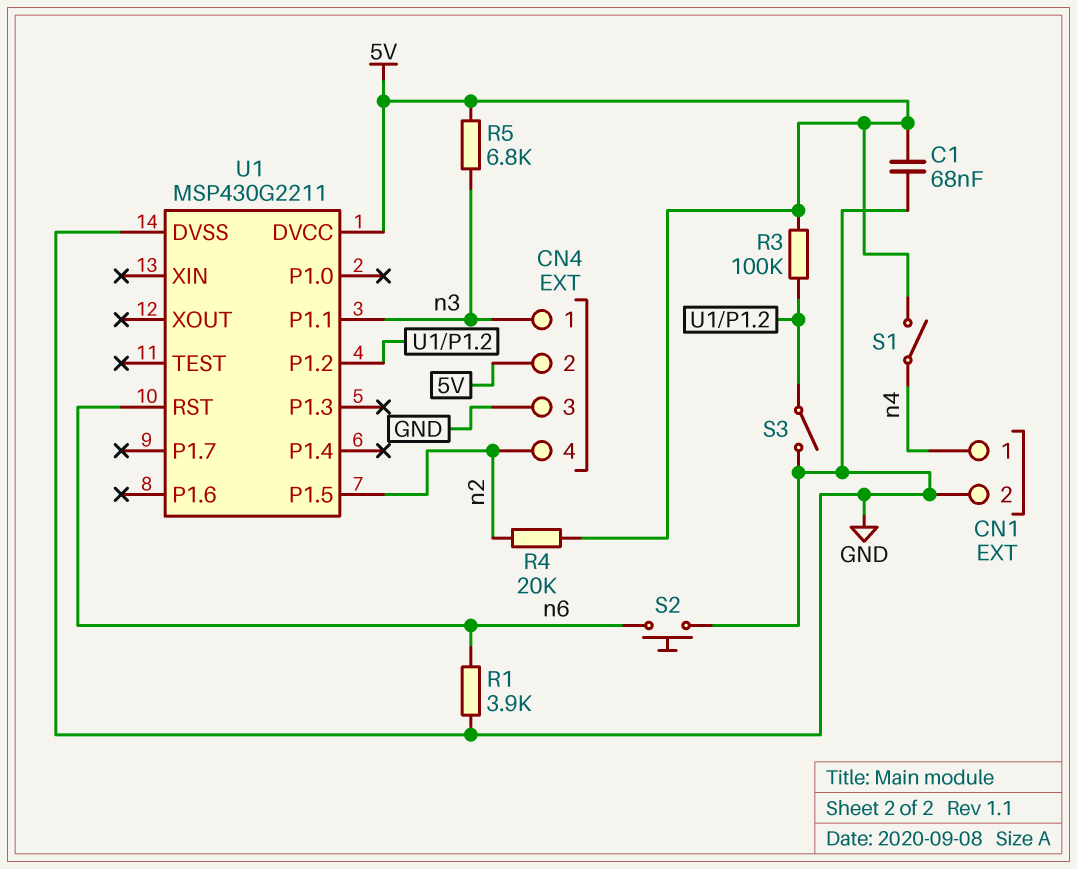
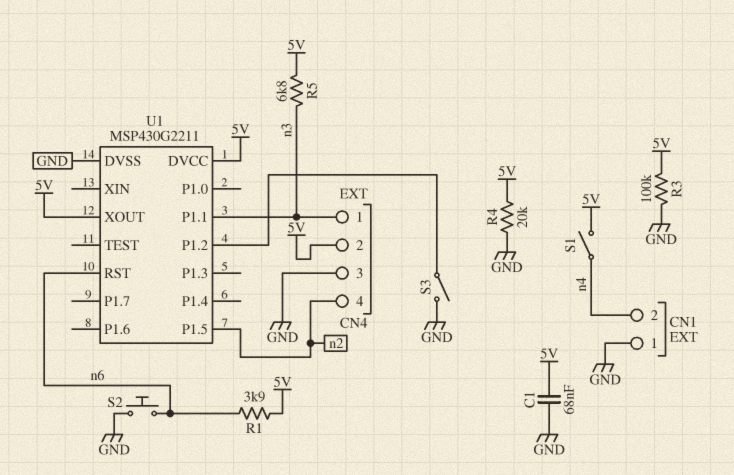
CN1 pin 1: n4 -> GND
CN1 pin 2: GND -> n4
R1: 3.9k (GND, n6) -> 3.9k (5V, n6)
R3: 100k (5V, U1/P1.2) -> 100k (5V, GND)
R4: 20k (5V, n2) -> 20k (5V, GND)
U1 pin XOUT: none -> 5V

